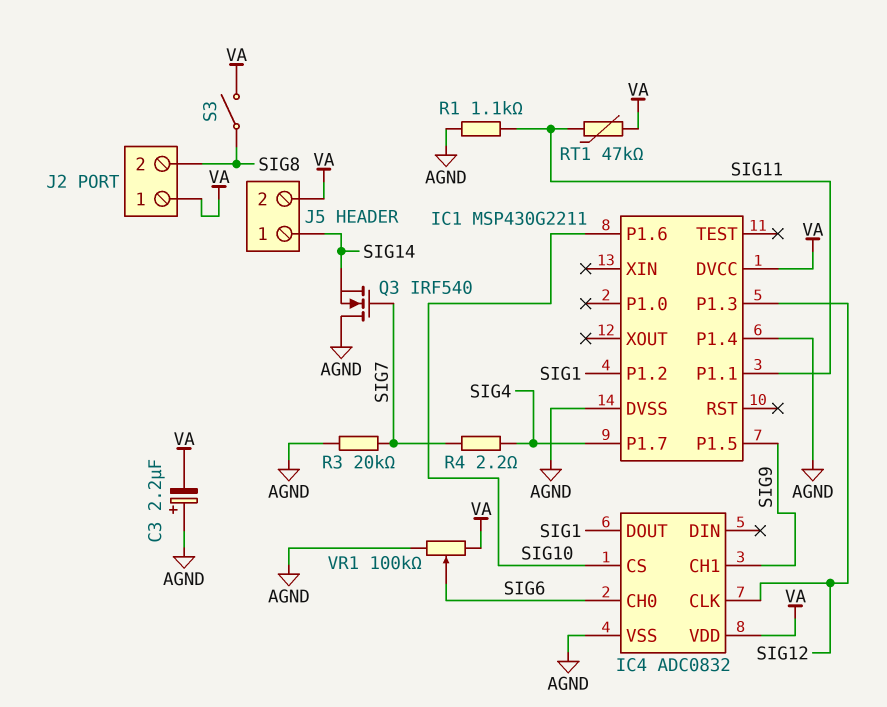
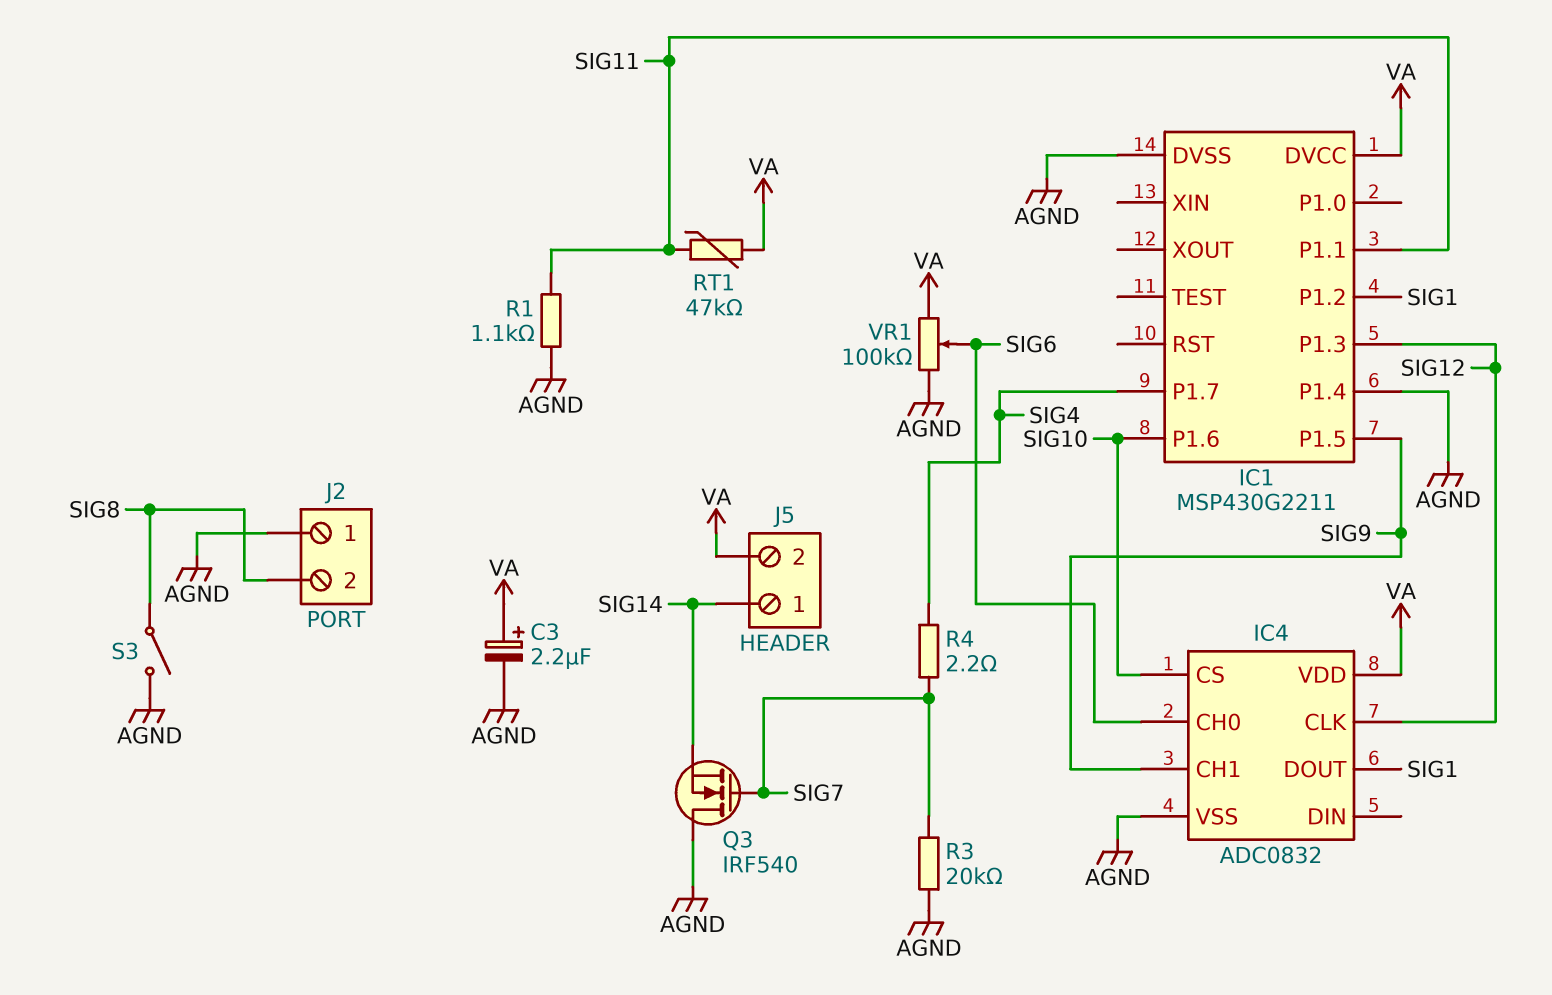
C3: 2.2uF (plus AGND, minus VA) -> 2.2uF (plus VA, minus AGND)
J2 pin 1: VA -> AGND
S3: switch (SIG8, VA) -> switch (AGND, SIG8)

